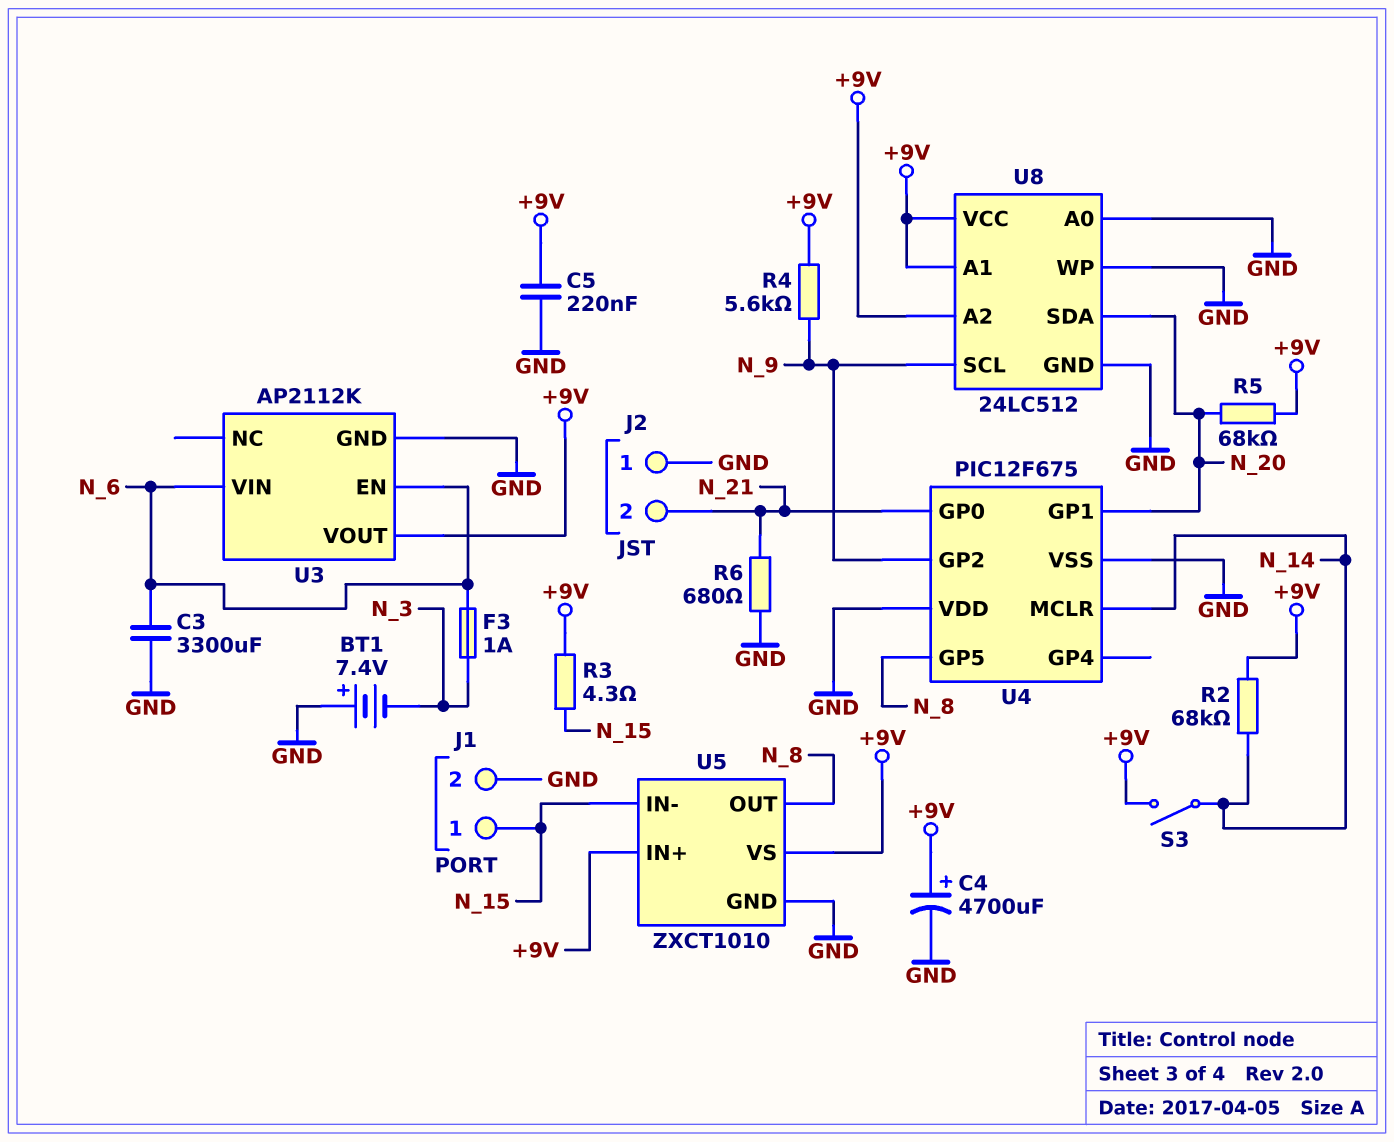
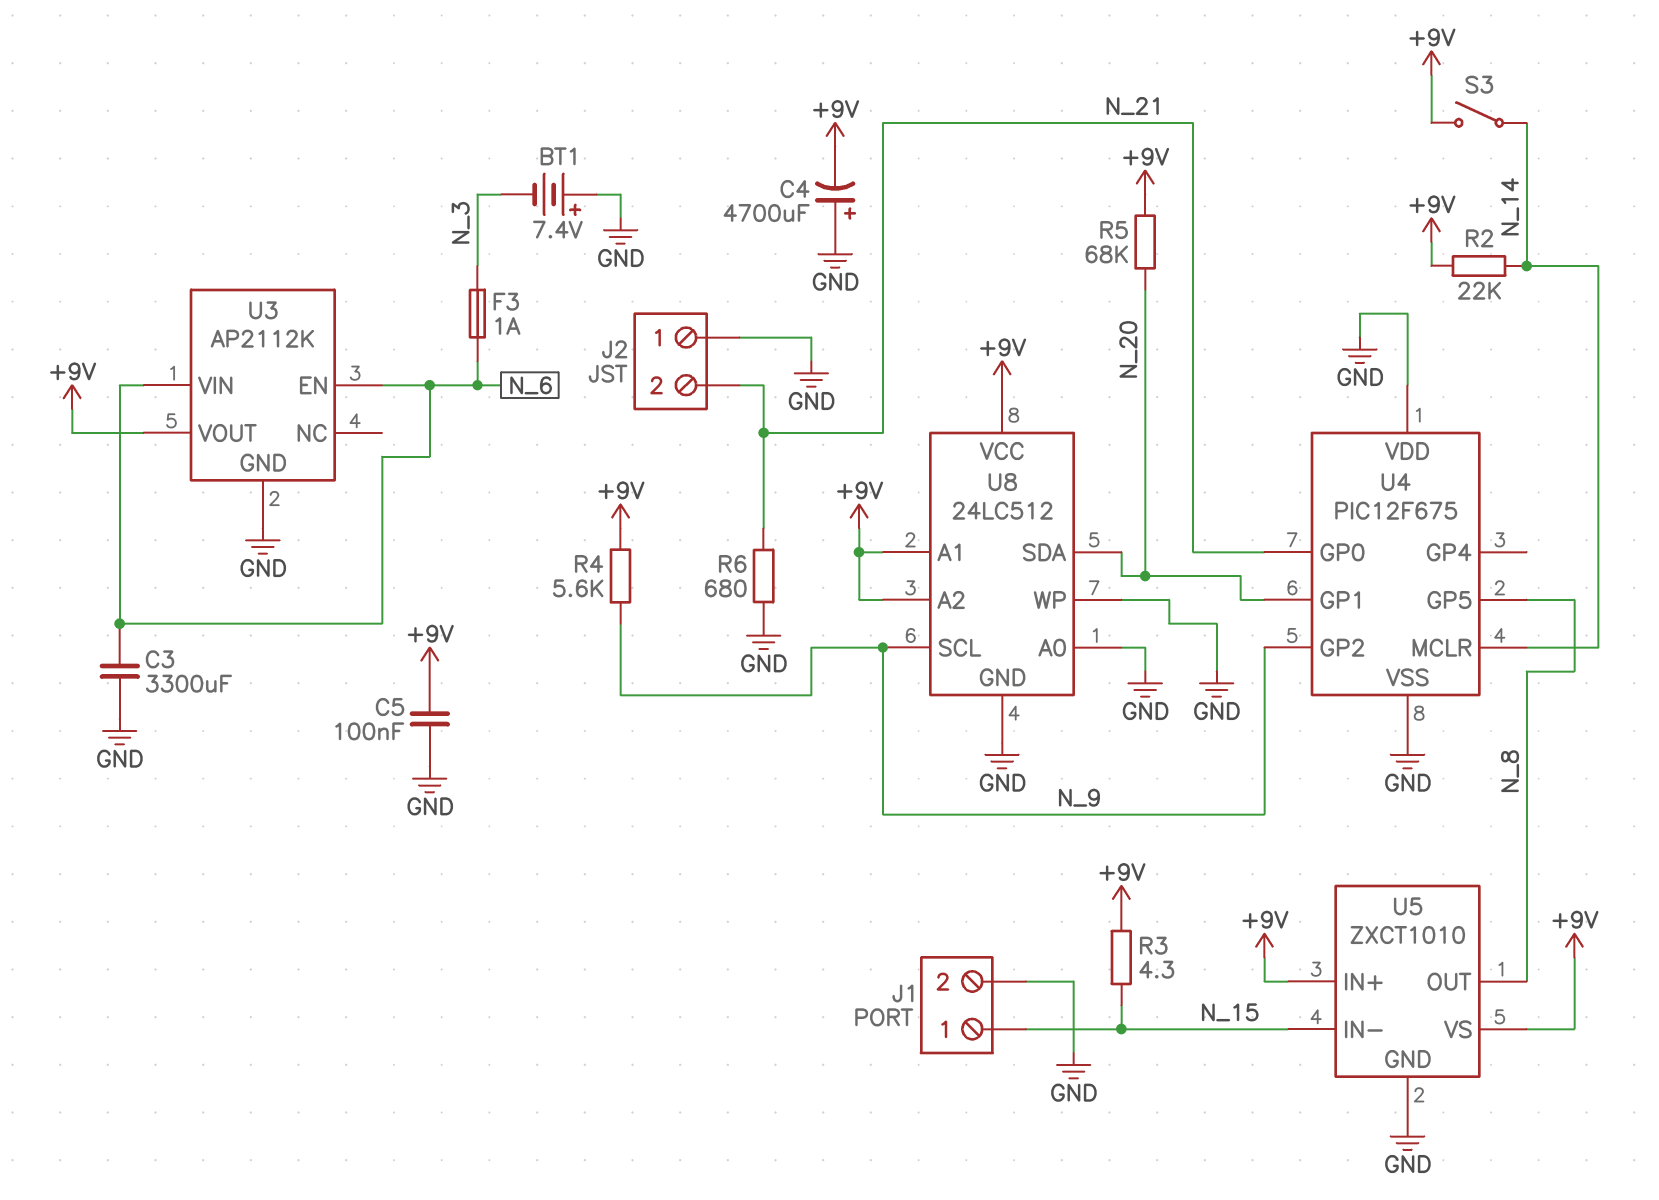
C4: 4700uF (plus +9V, minus GND) -> 4700uF (plus GND, minus +9V)
C5: 220nF (+9V, GND) -> 100nF (+9V, GND)
R2: 68k (+9V, N_14) -> 22k (+9V, N_14)

